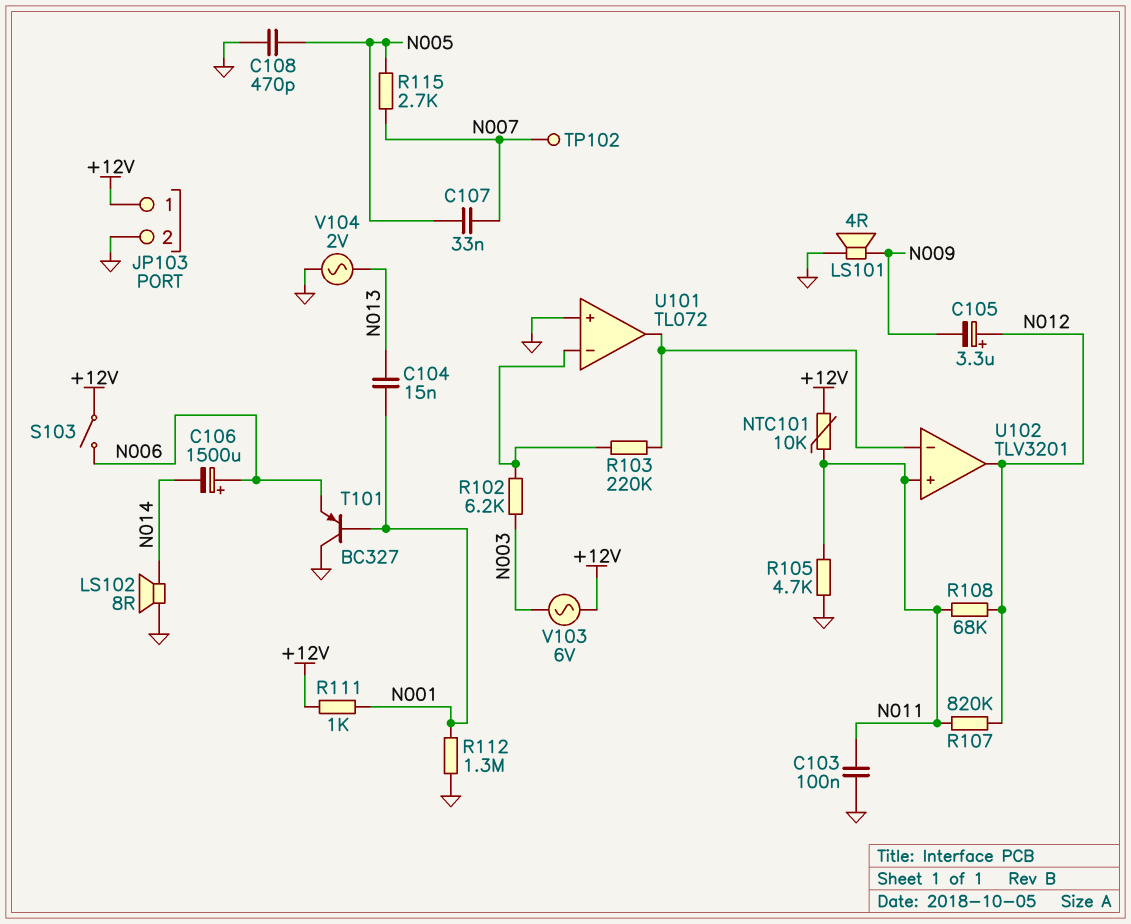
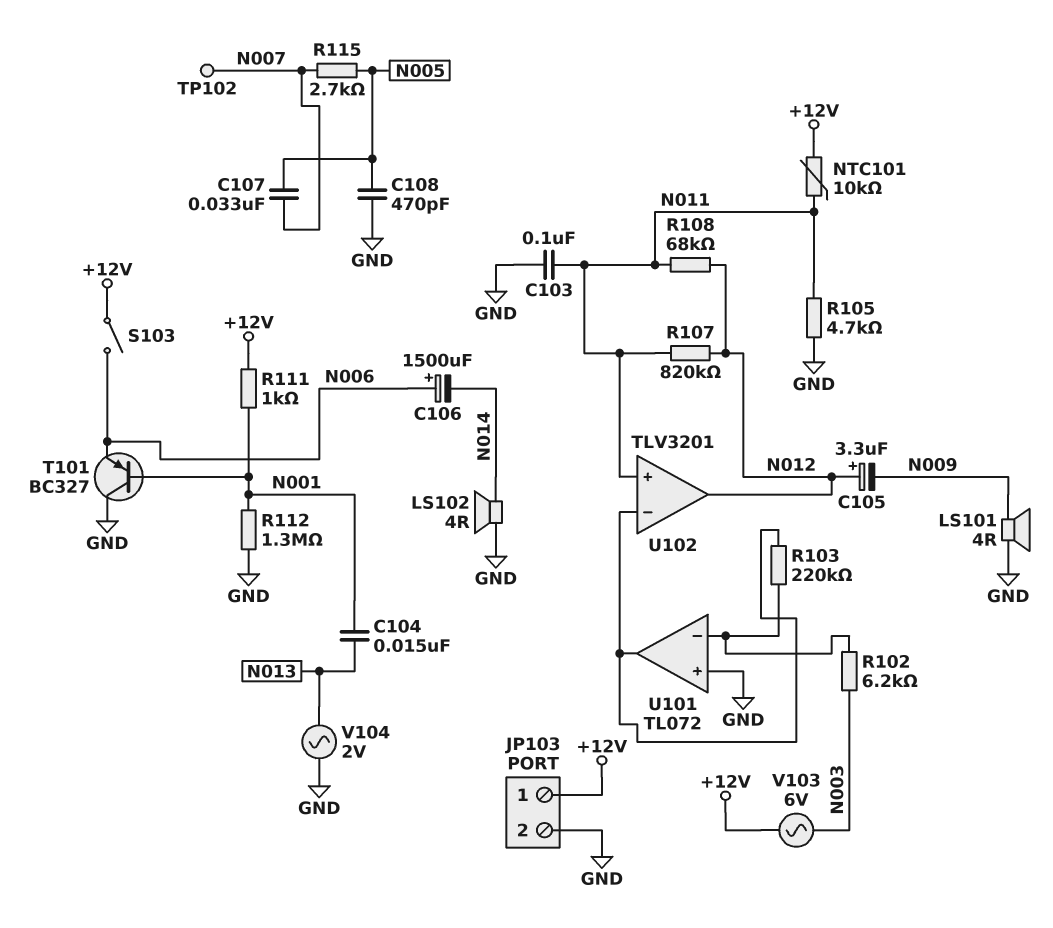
LS102: speaker 8R (GND, N014) -> speaker 4R (GND, N014)

